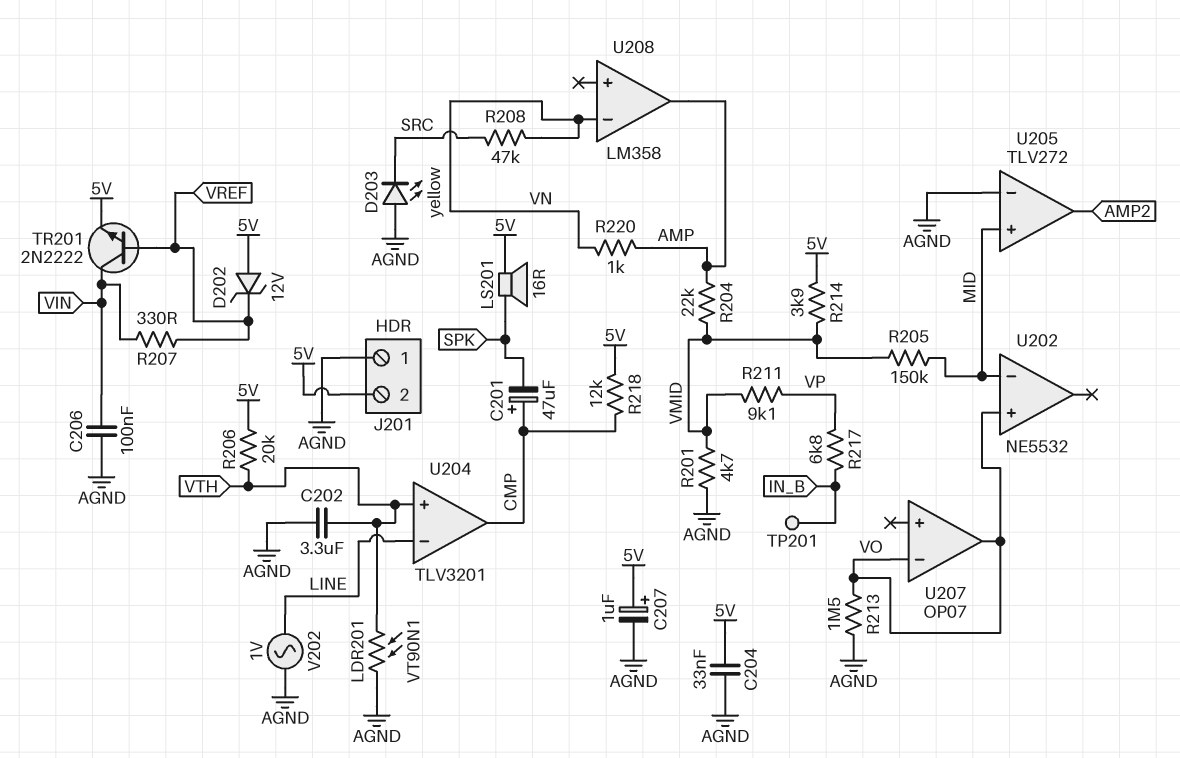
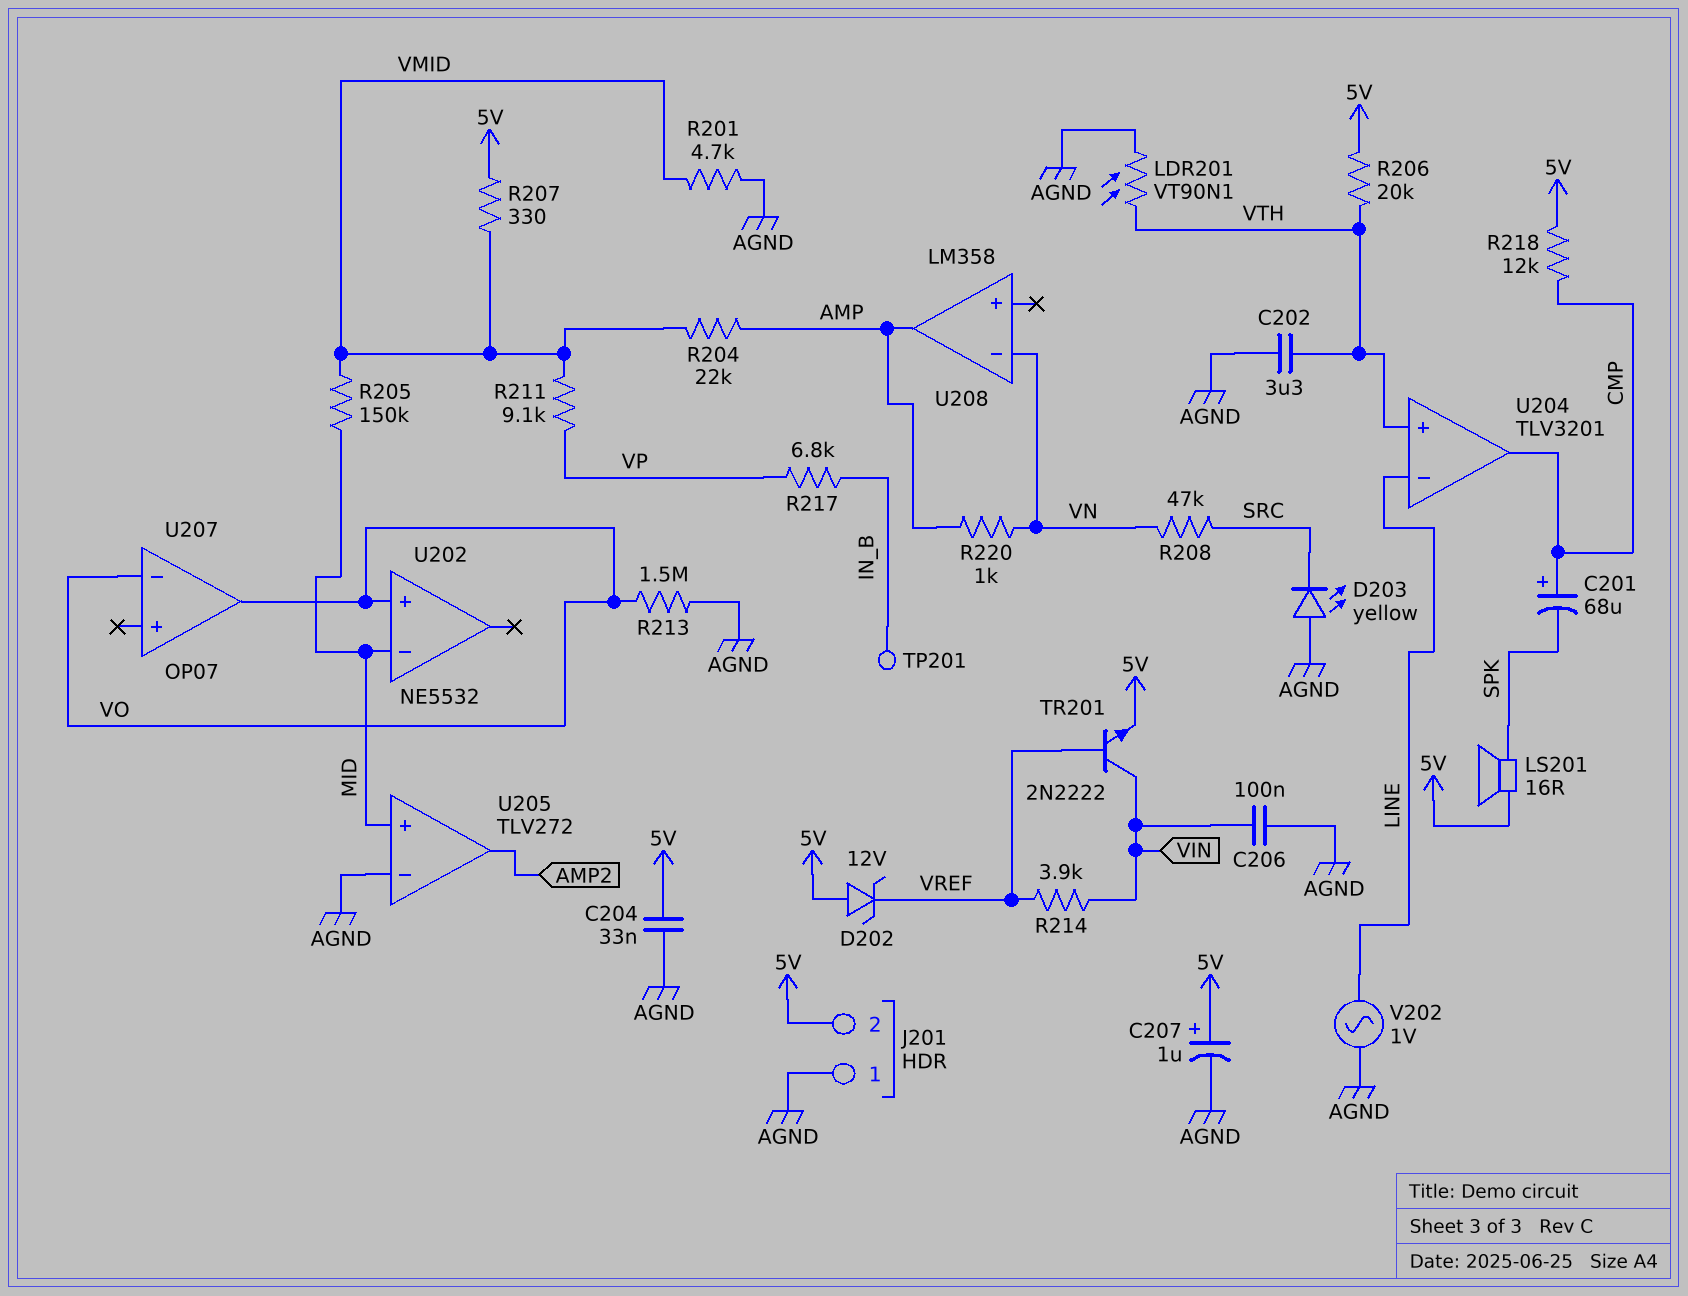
C201: 47uF (plus CMP, minus SPK) -> 68uF (plus CMP, minus SPK)
R207: 330 (VIN, VREF) -> 330 (5V, VMID)
R214: 3.9k (5V, VMID) -> 3.9k (VIN, VREF)

